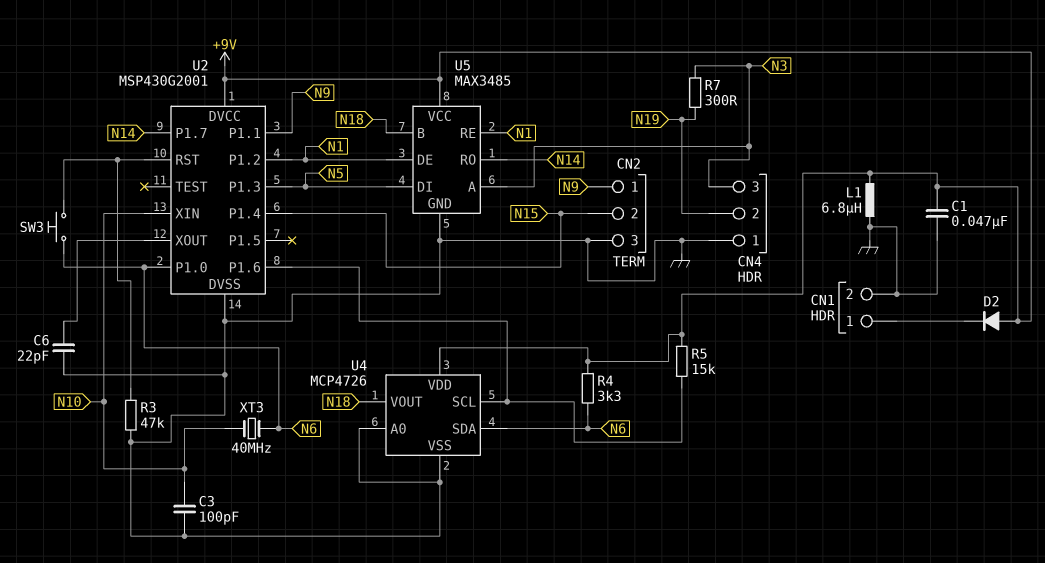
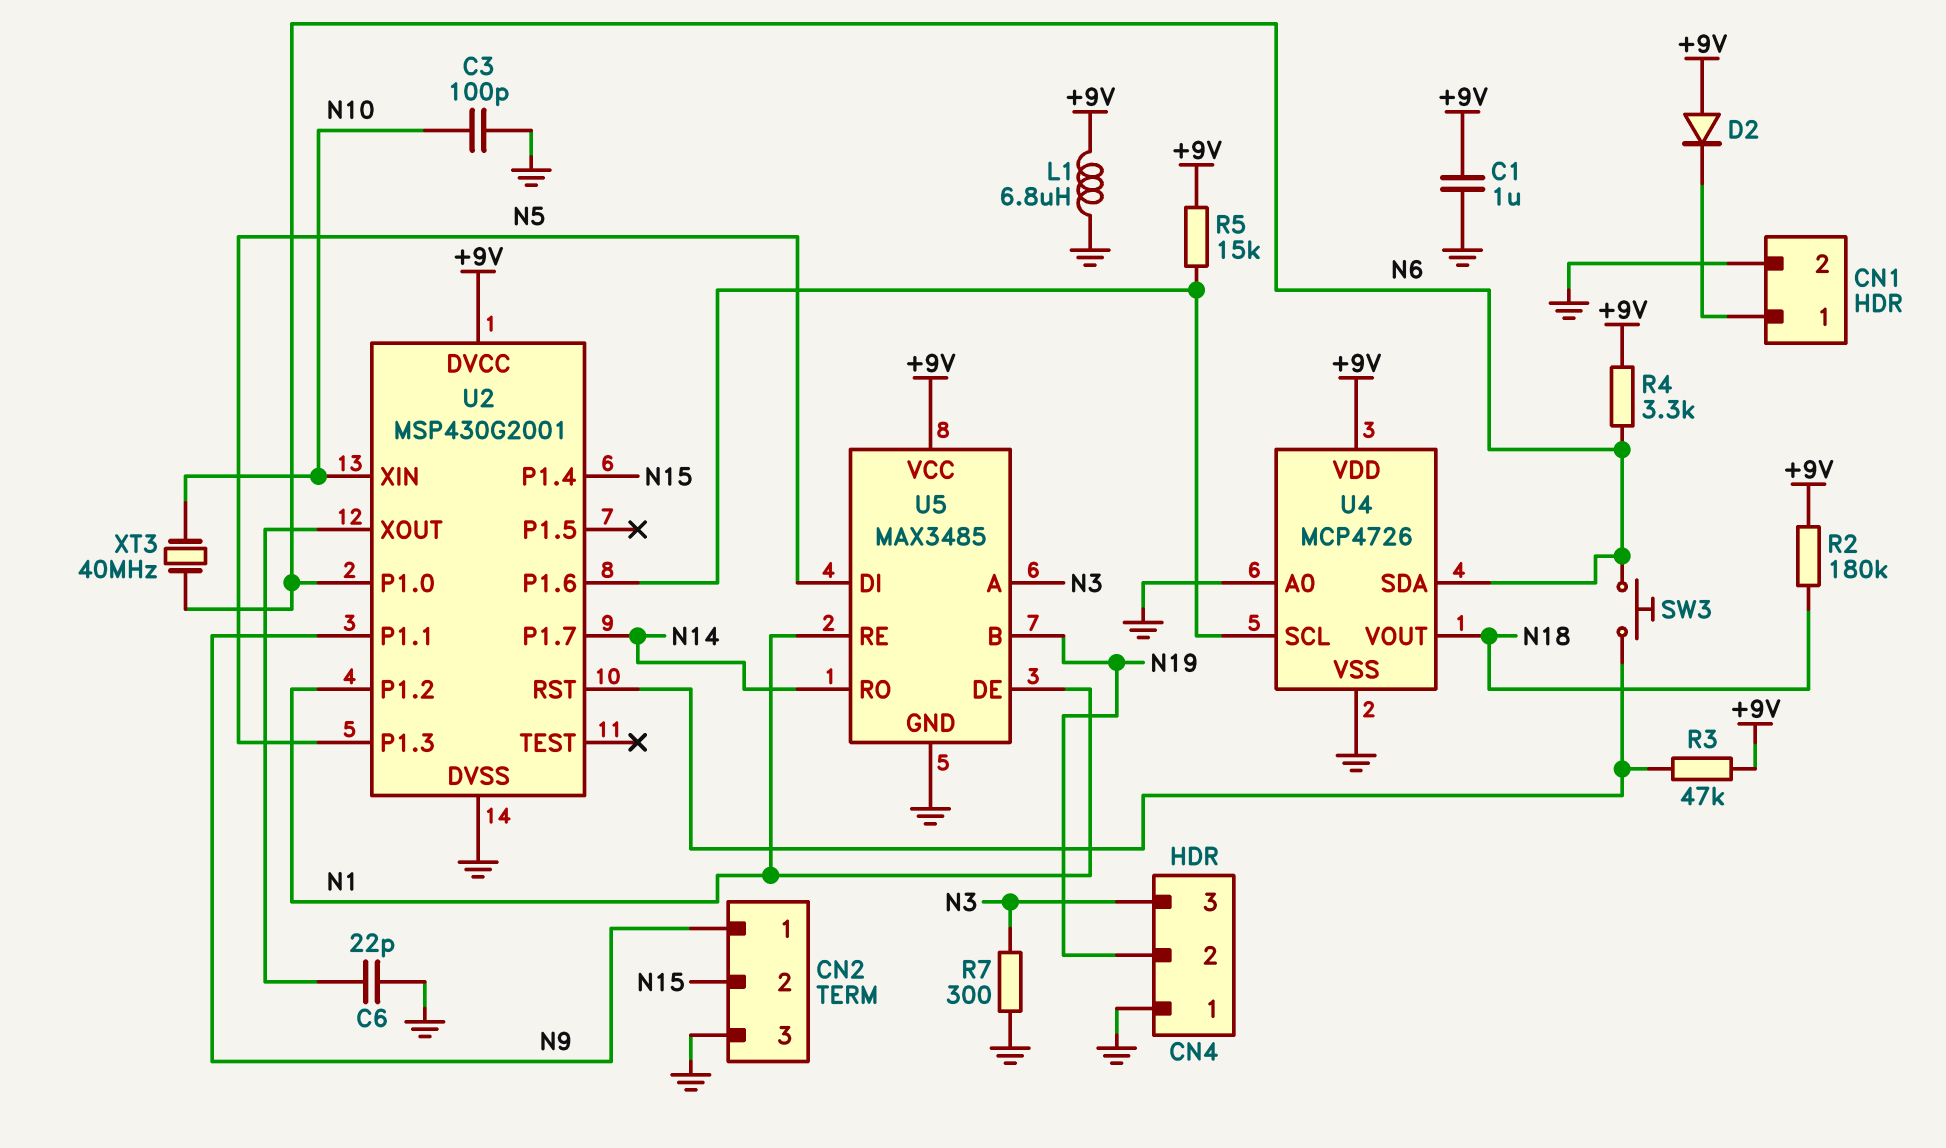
C1: 47nF (+9V, GND) -> 1uF (+9V, GND)
R2: none -> 180k (+9V, N18)
R3: 47k (GND, U2/RST) -> 47k (+9V, U2/RST)
R7: 300 (N3, N19) -> 300 (GND, N3)
U5 pin B: N18 -> N19

